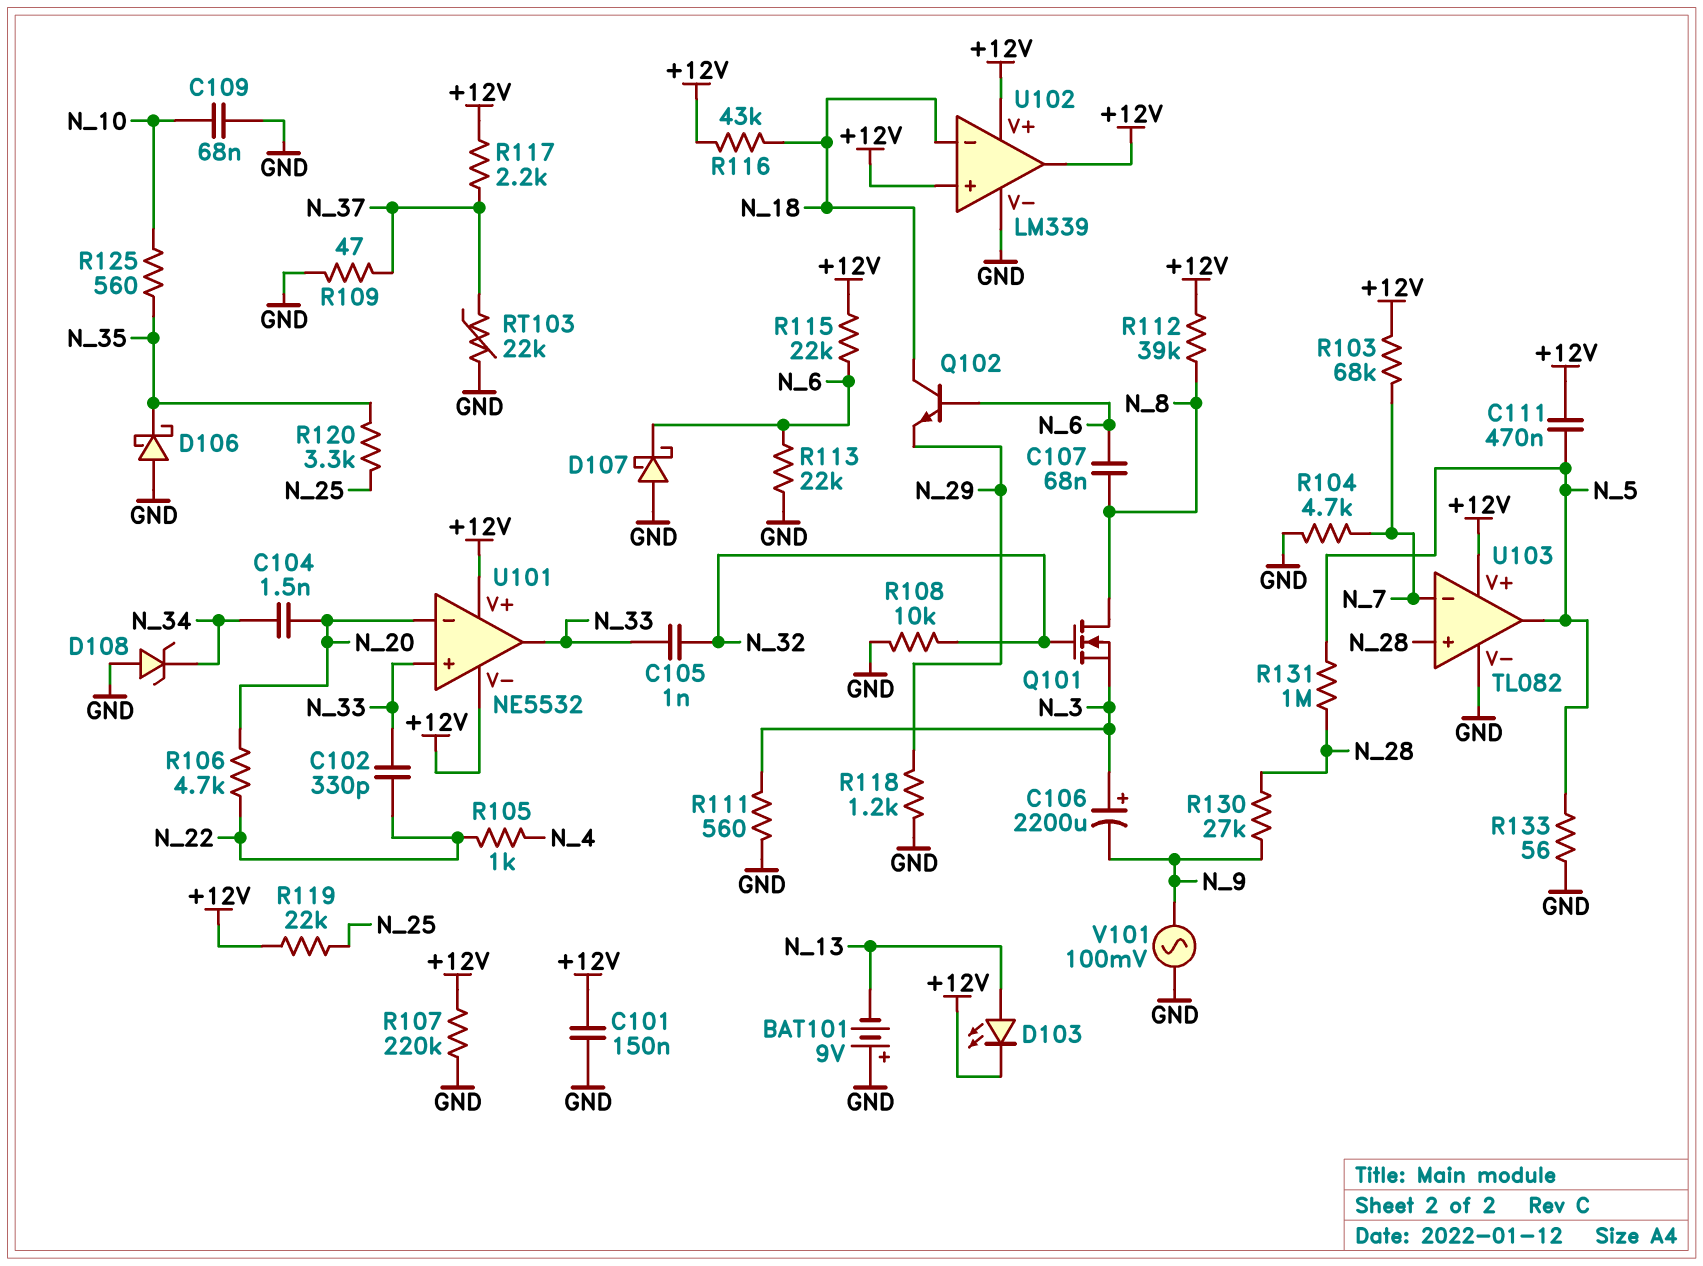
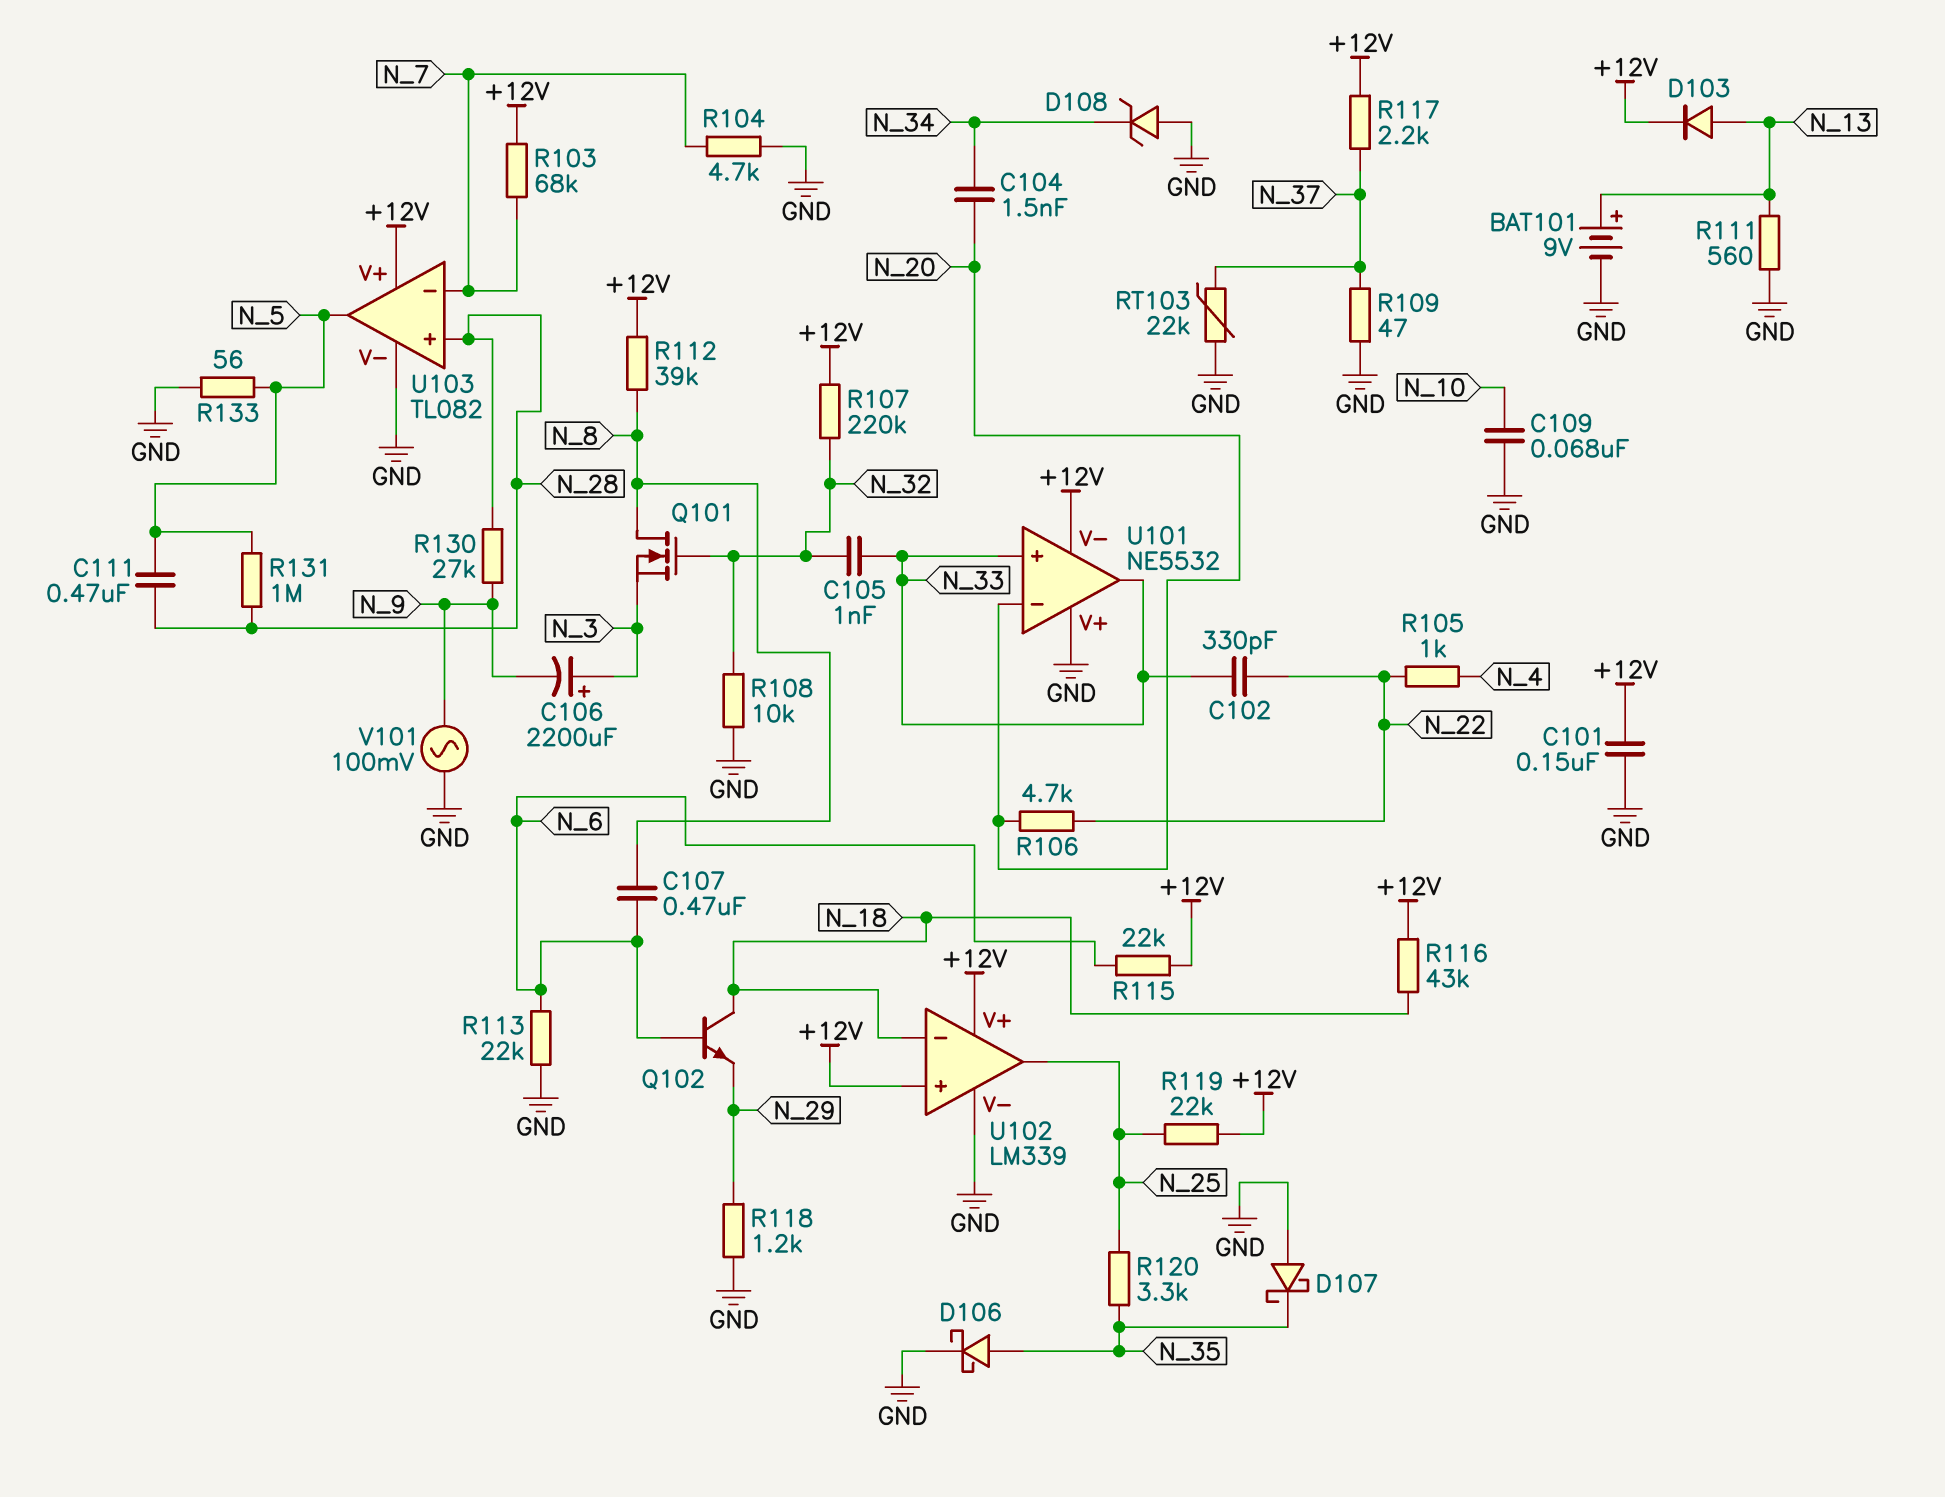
BAT101: 9V (plus GND, minus N_13) -> 9V (plus N_13, minus GND)
C107: 68nF (N_6, N_8) -> 470nF (N_6, N_8)
C111: 470nF (+12V, N_5) -> 470nF (N_5, N_28)
D103: LED (A N_13, K +12V) -> diode (A N_13, K +12V)
D106: schottky (A GND, K N_35) -> schottky (A N_35, K GND)
D107: schottky (A GND, K N_6) -> schottky (A GND, K N_35)
R107: 220k (+12V, GND) -> 220k (+12V, N_32)
R111: 560 (GND, N_3) -> 560 (GND, N_13)
R125: 560 (N_10, N_35) -> none
U101 pin V+: +12V -> GND
U102 pin out: +12V -> N_25

